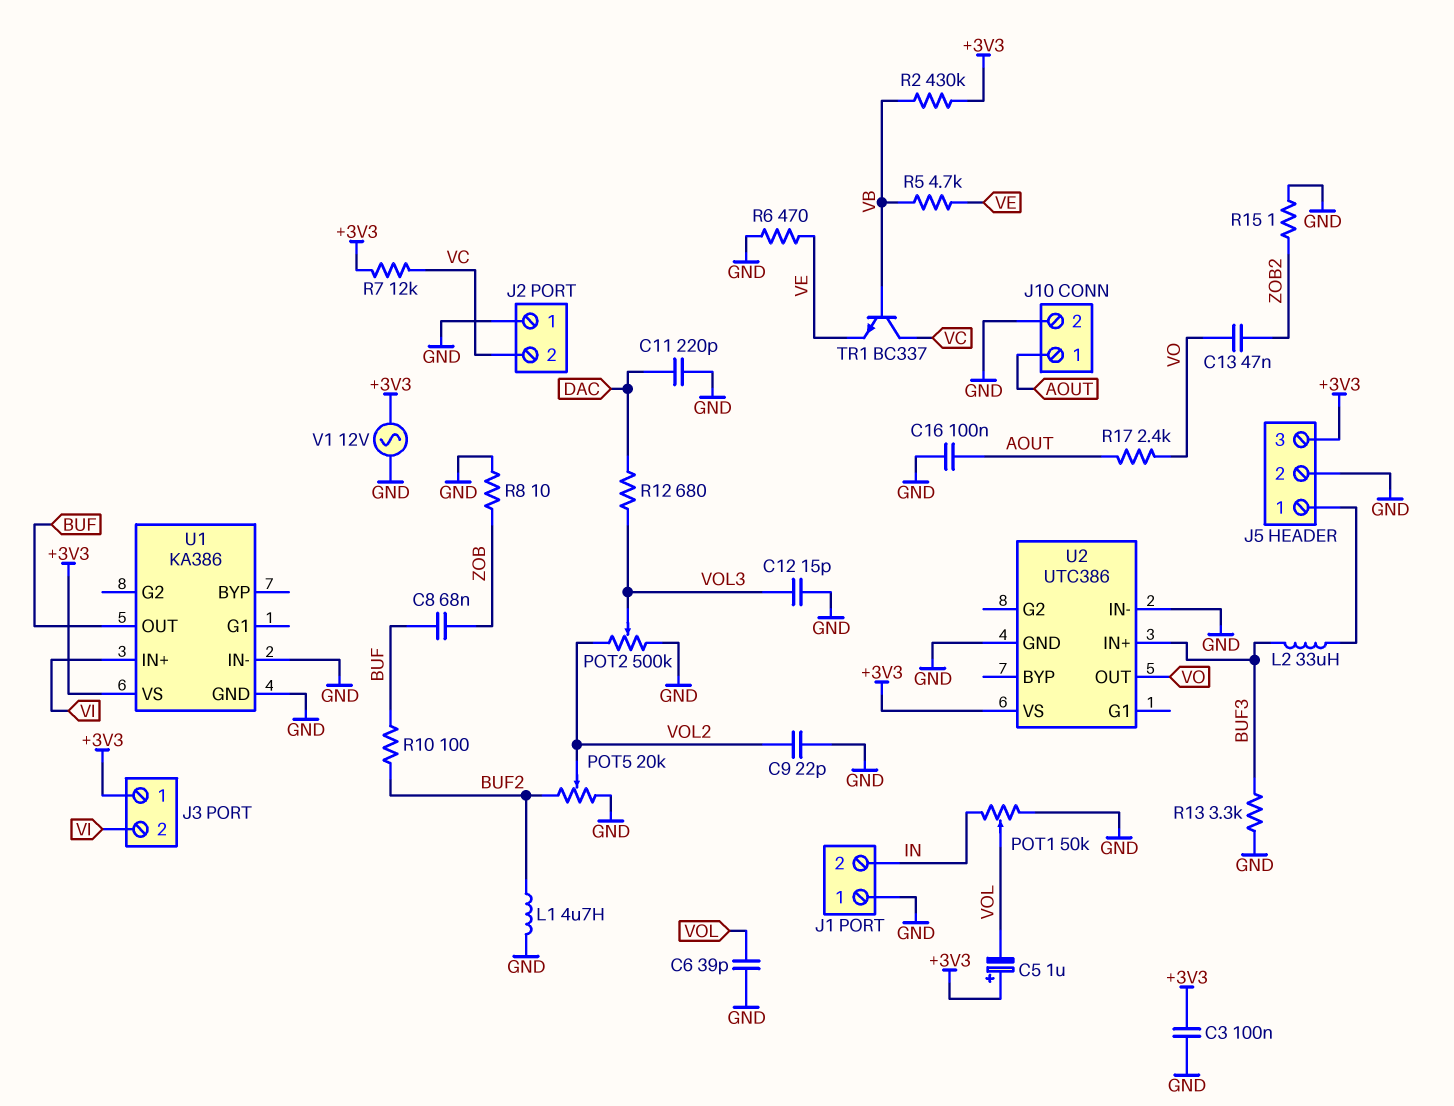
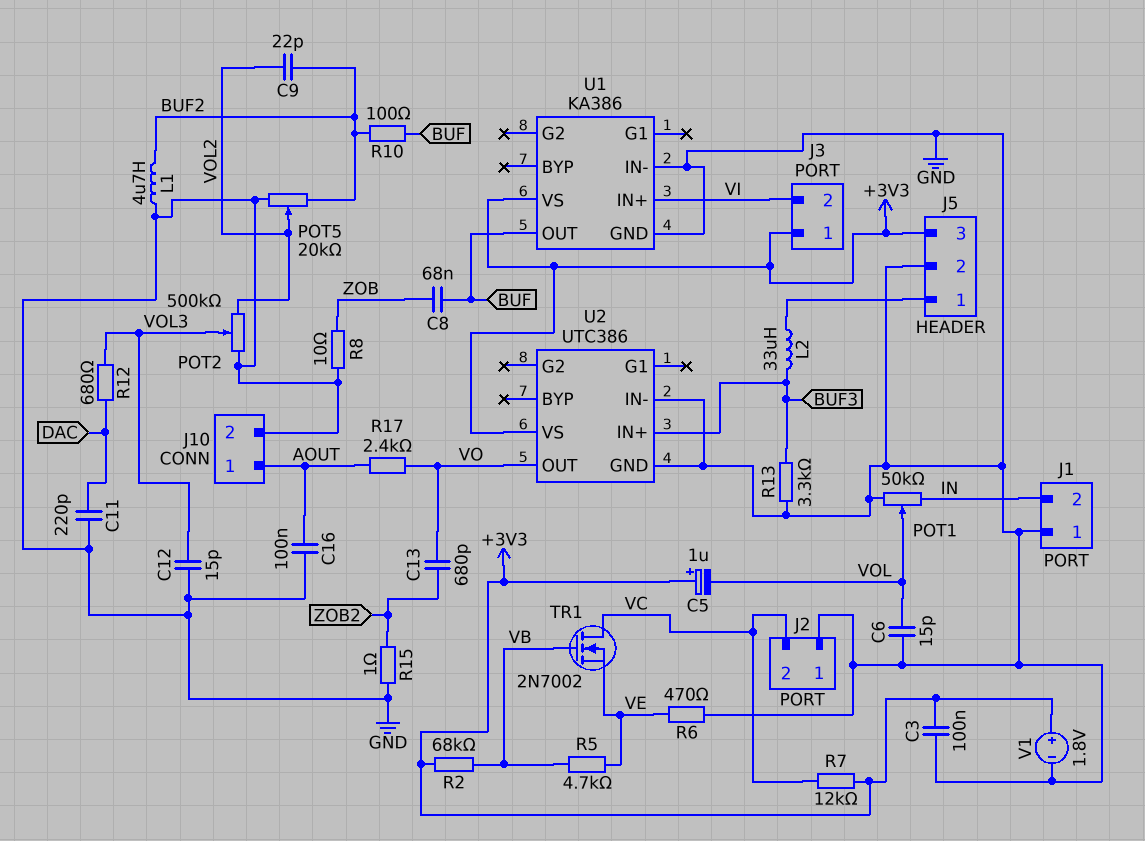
C6: 39pF (GND, VOL) -> 15pF (GND, VOL)
C9: 22pF (GND, VOL2) -> 22pF (BUF2, VOL2)
C13: 47nF (VO, ZOB2) -> 680pF (VO, ZOB2)
R2: 430k (+3V3, VB) -> 68k (+3V3, VB)
TR1: NPN BC337 (B VB, C VC, E VE) -> NMOS 2N7002 (G VB, D VC, S VE)
V1: AC 12V (+3V3, GND) -> 1.8V (plus +3V3, minus GND)

